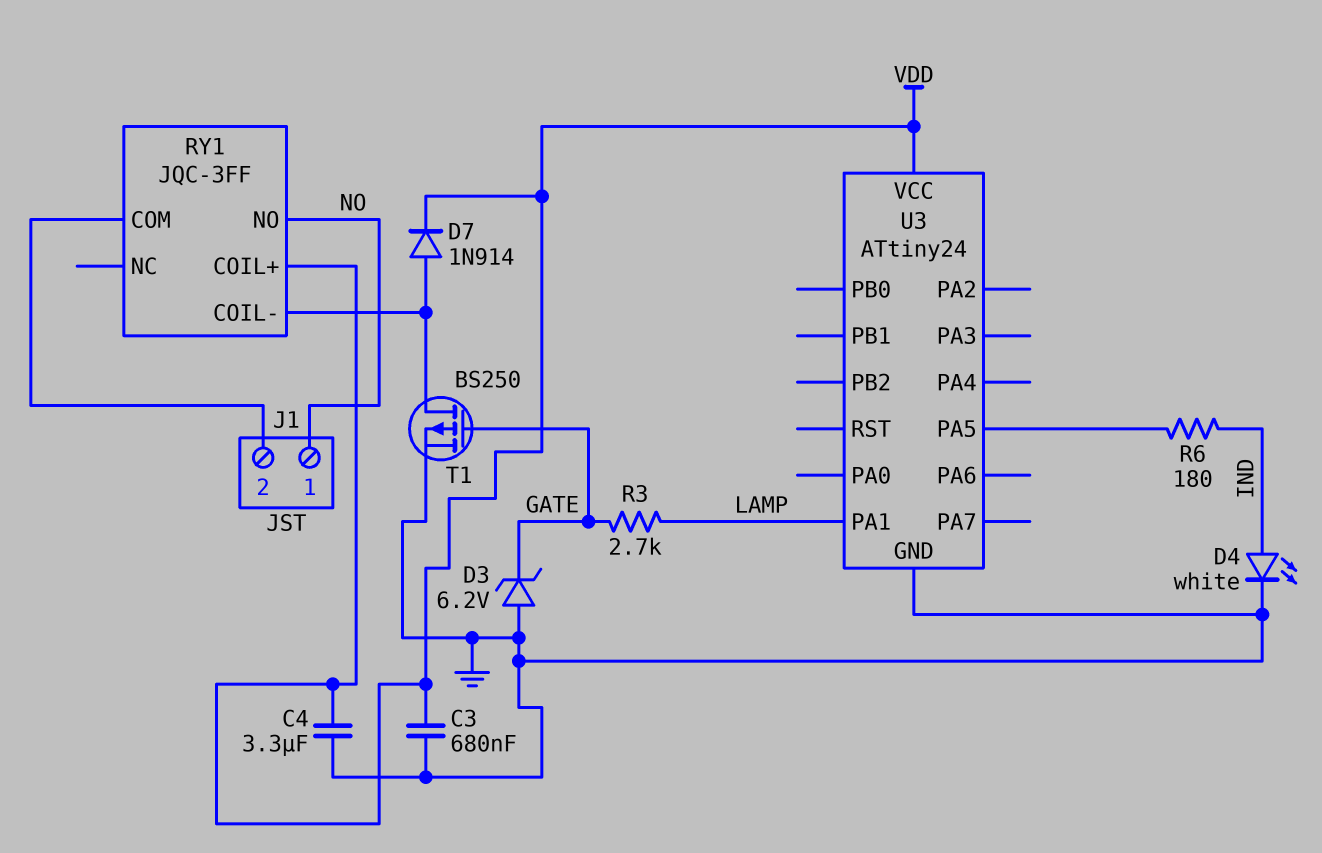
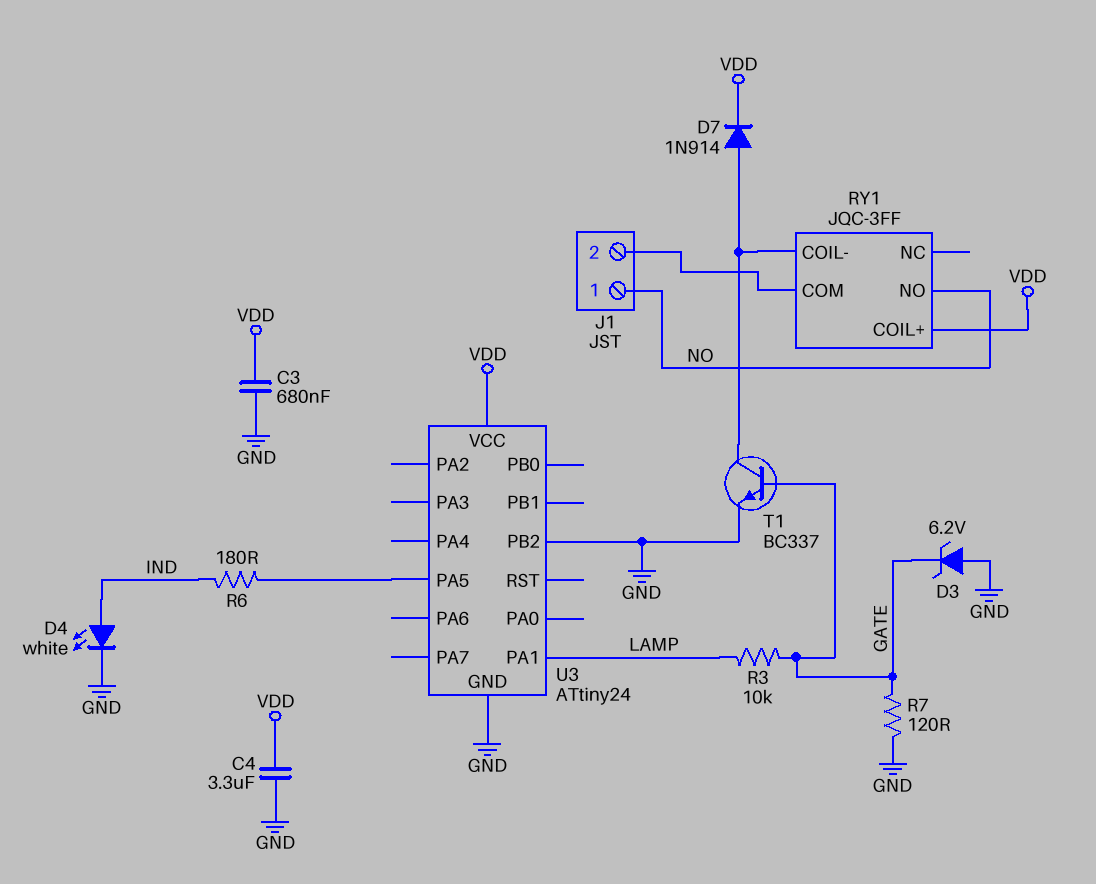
R3: 2.7k (GATE, LAMP) -> 10k (GATE, LAMP)
R7: none -> 120 (GATE, GND)
T1: PMOS BS250 (G GATE, D RY1/COIL-, S GND) -> NPN BC337 (B GATE, C RY1/COIL-, E GND)
U3 pin PB2: none -> GND

